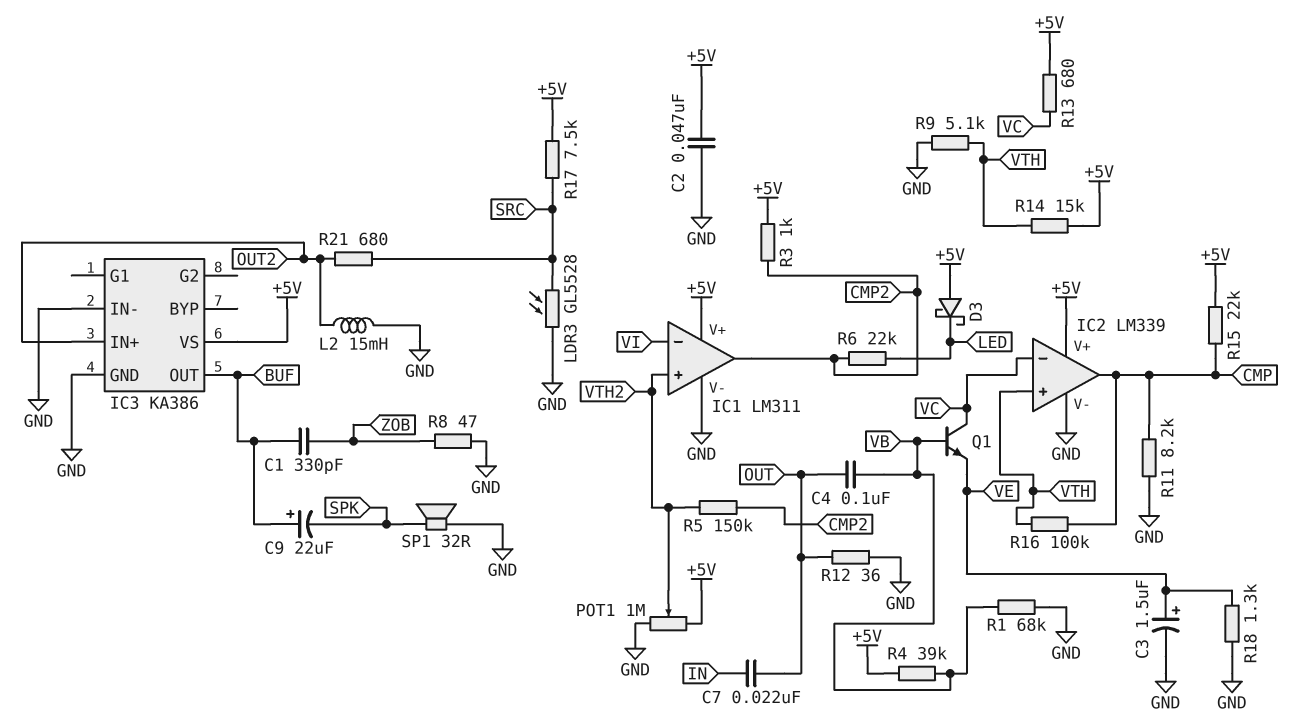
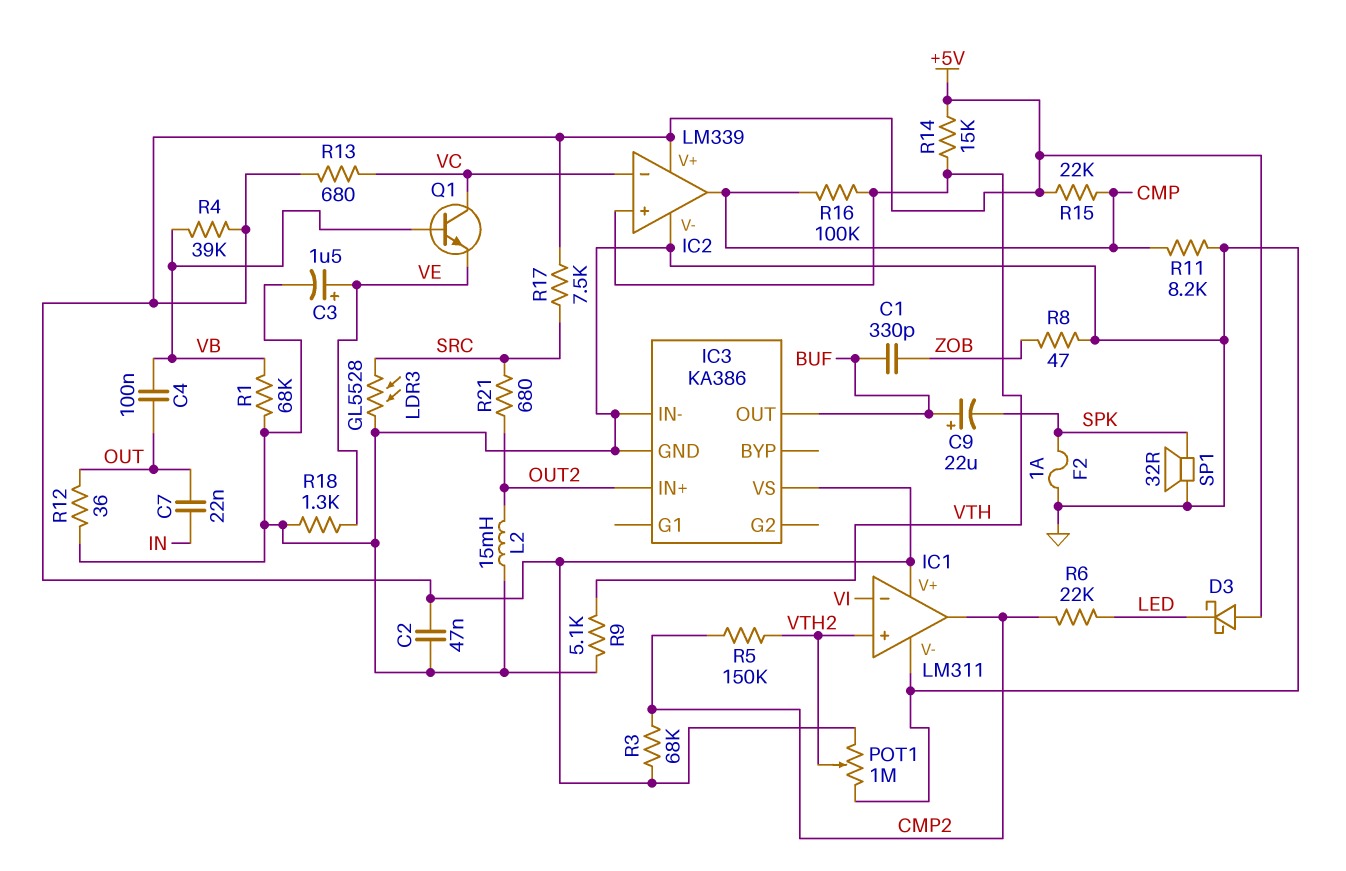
F2: none -> 1A (GND, SPK)
R3: 1k (+5V, CMP2) -> 68k (+5V, CMP2)

